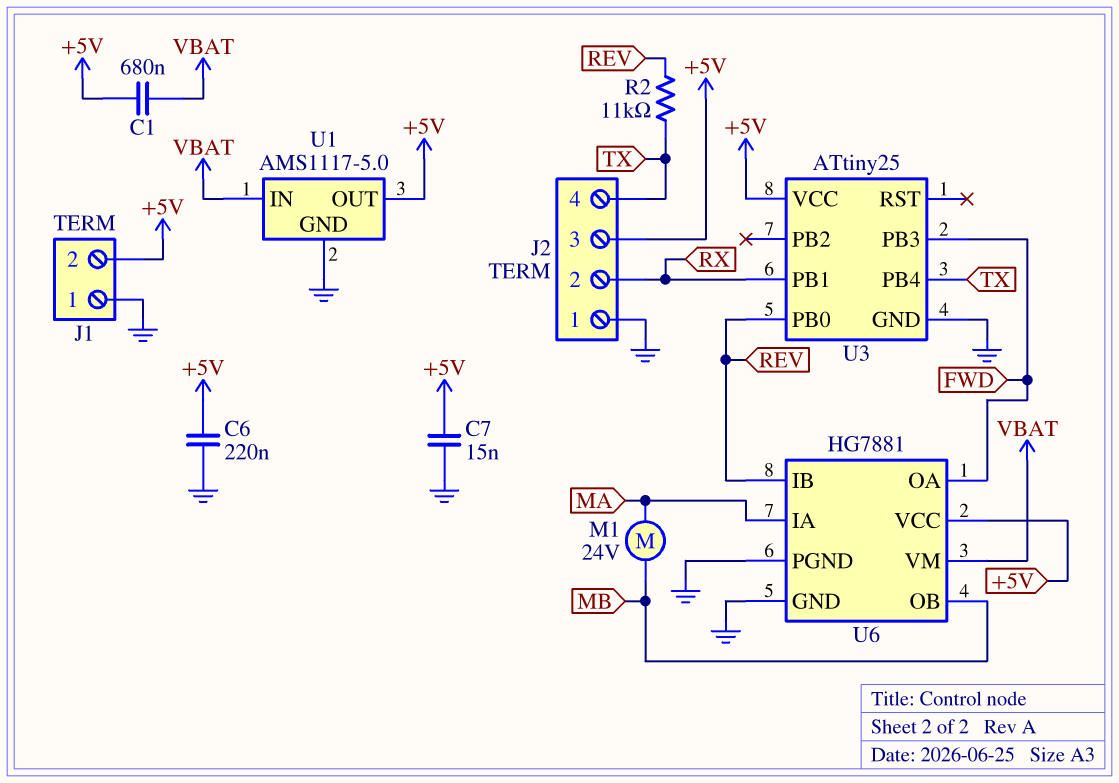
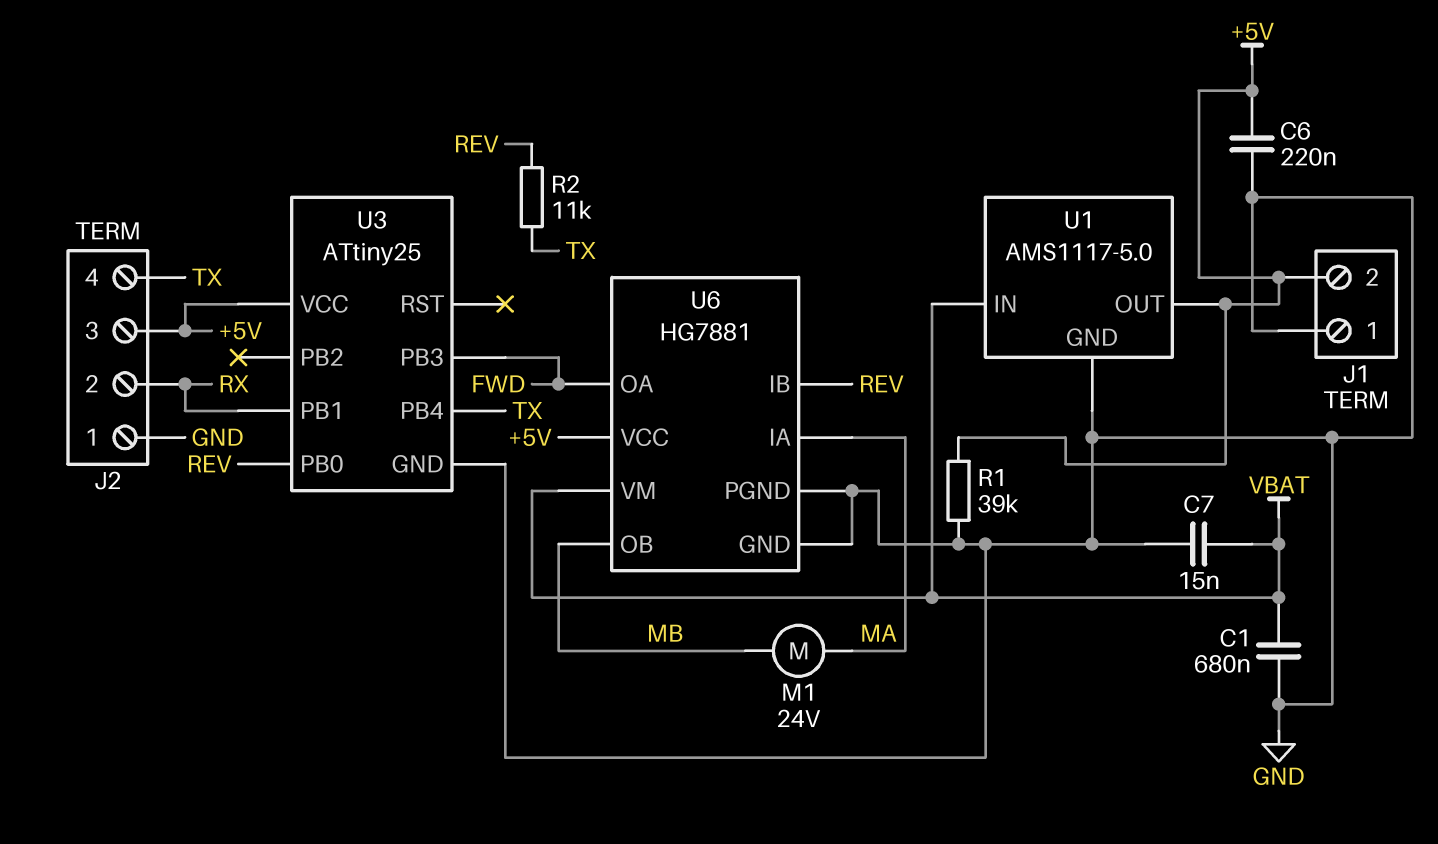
C1: 680nF (+5V, VBAT) -> 680nF (GND, VBAT)
C7: 15nF (+5V, GND) -> 15nF (GND, VBAT)
R1: none -> 39k (+5V, GND)

